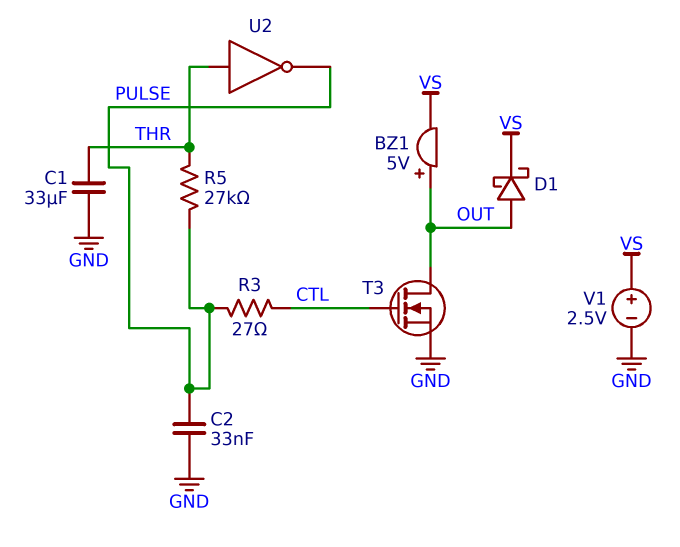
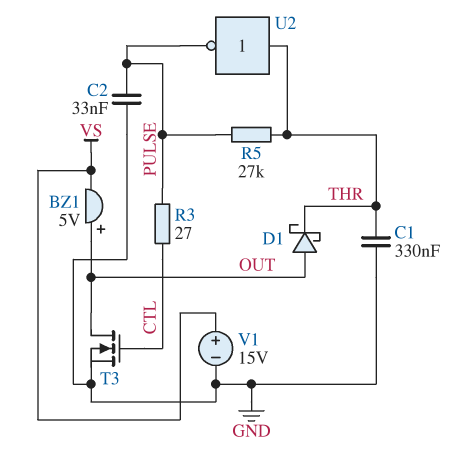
C1: 33uF (GND, THR) -> 330nF (GND, THR)
D1: schottky (A OUT, K VS) -> schottky (A OUT, K THR)
V1: 2.5V (plus VS, minus GND) -> 15V (plus VS, minus GND)

